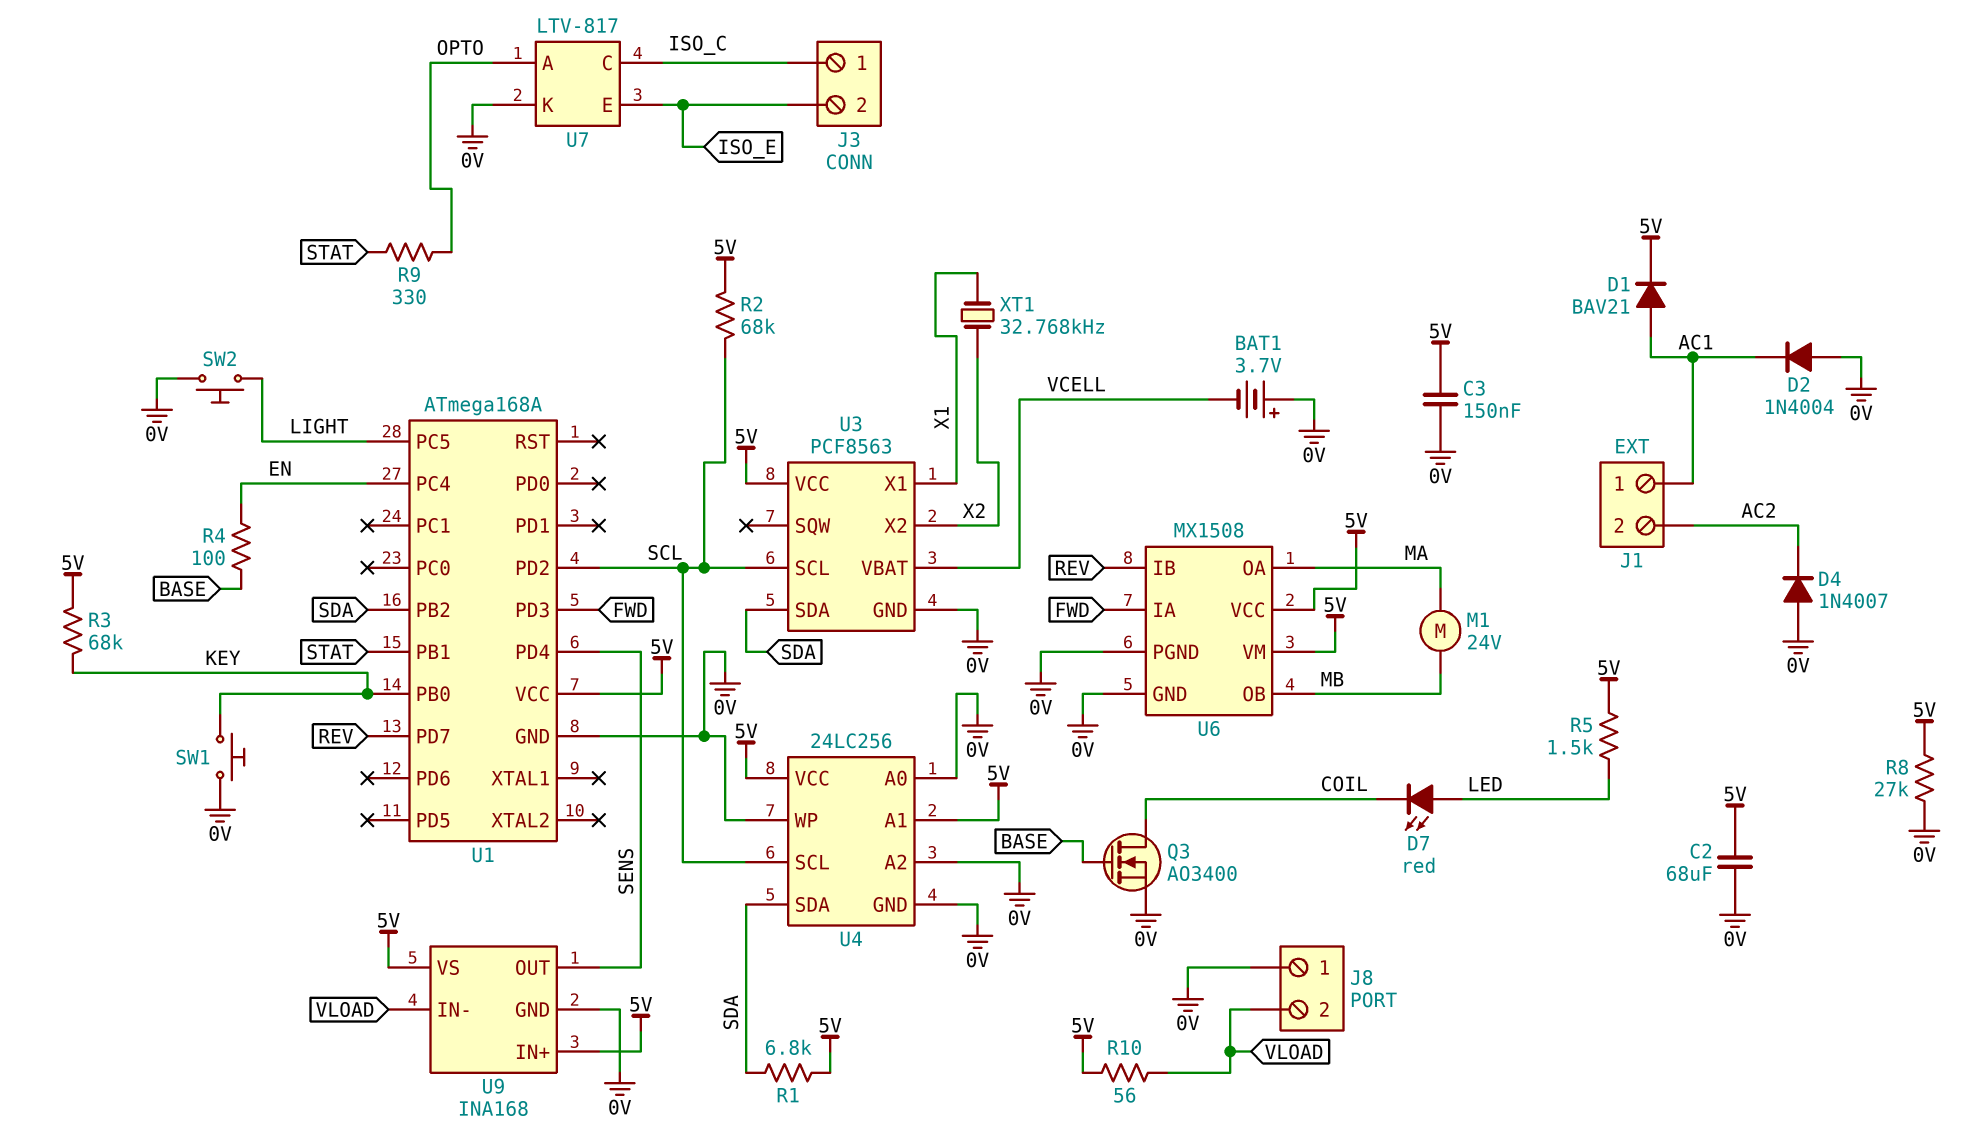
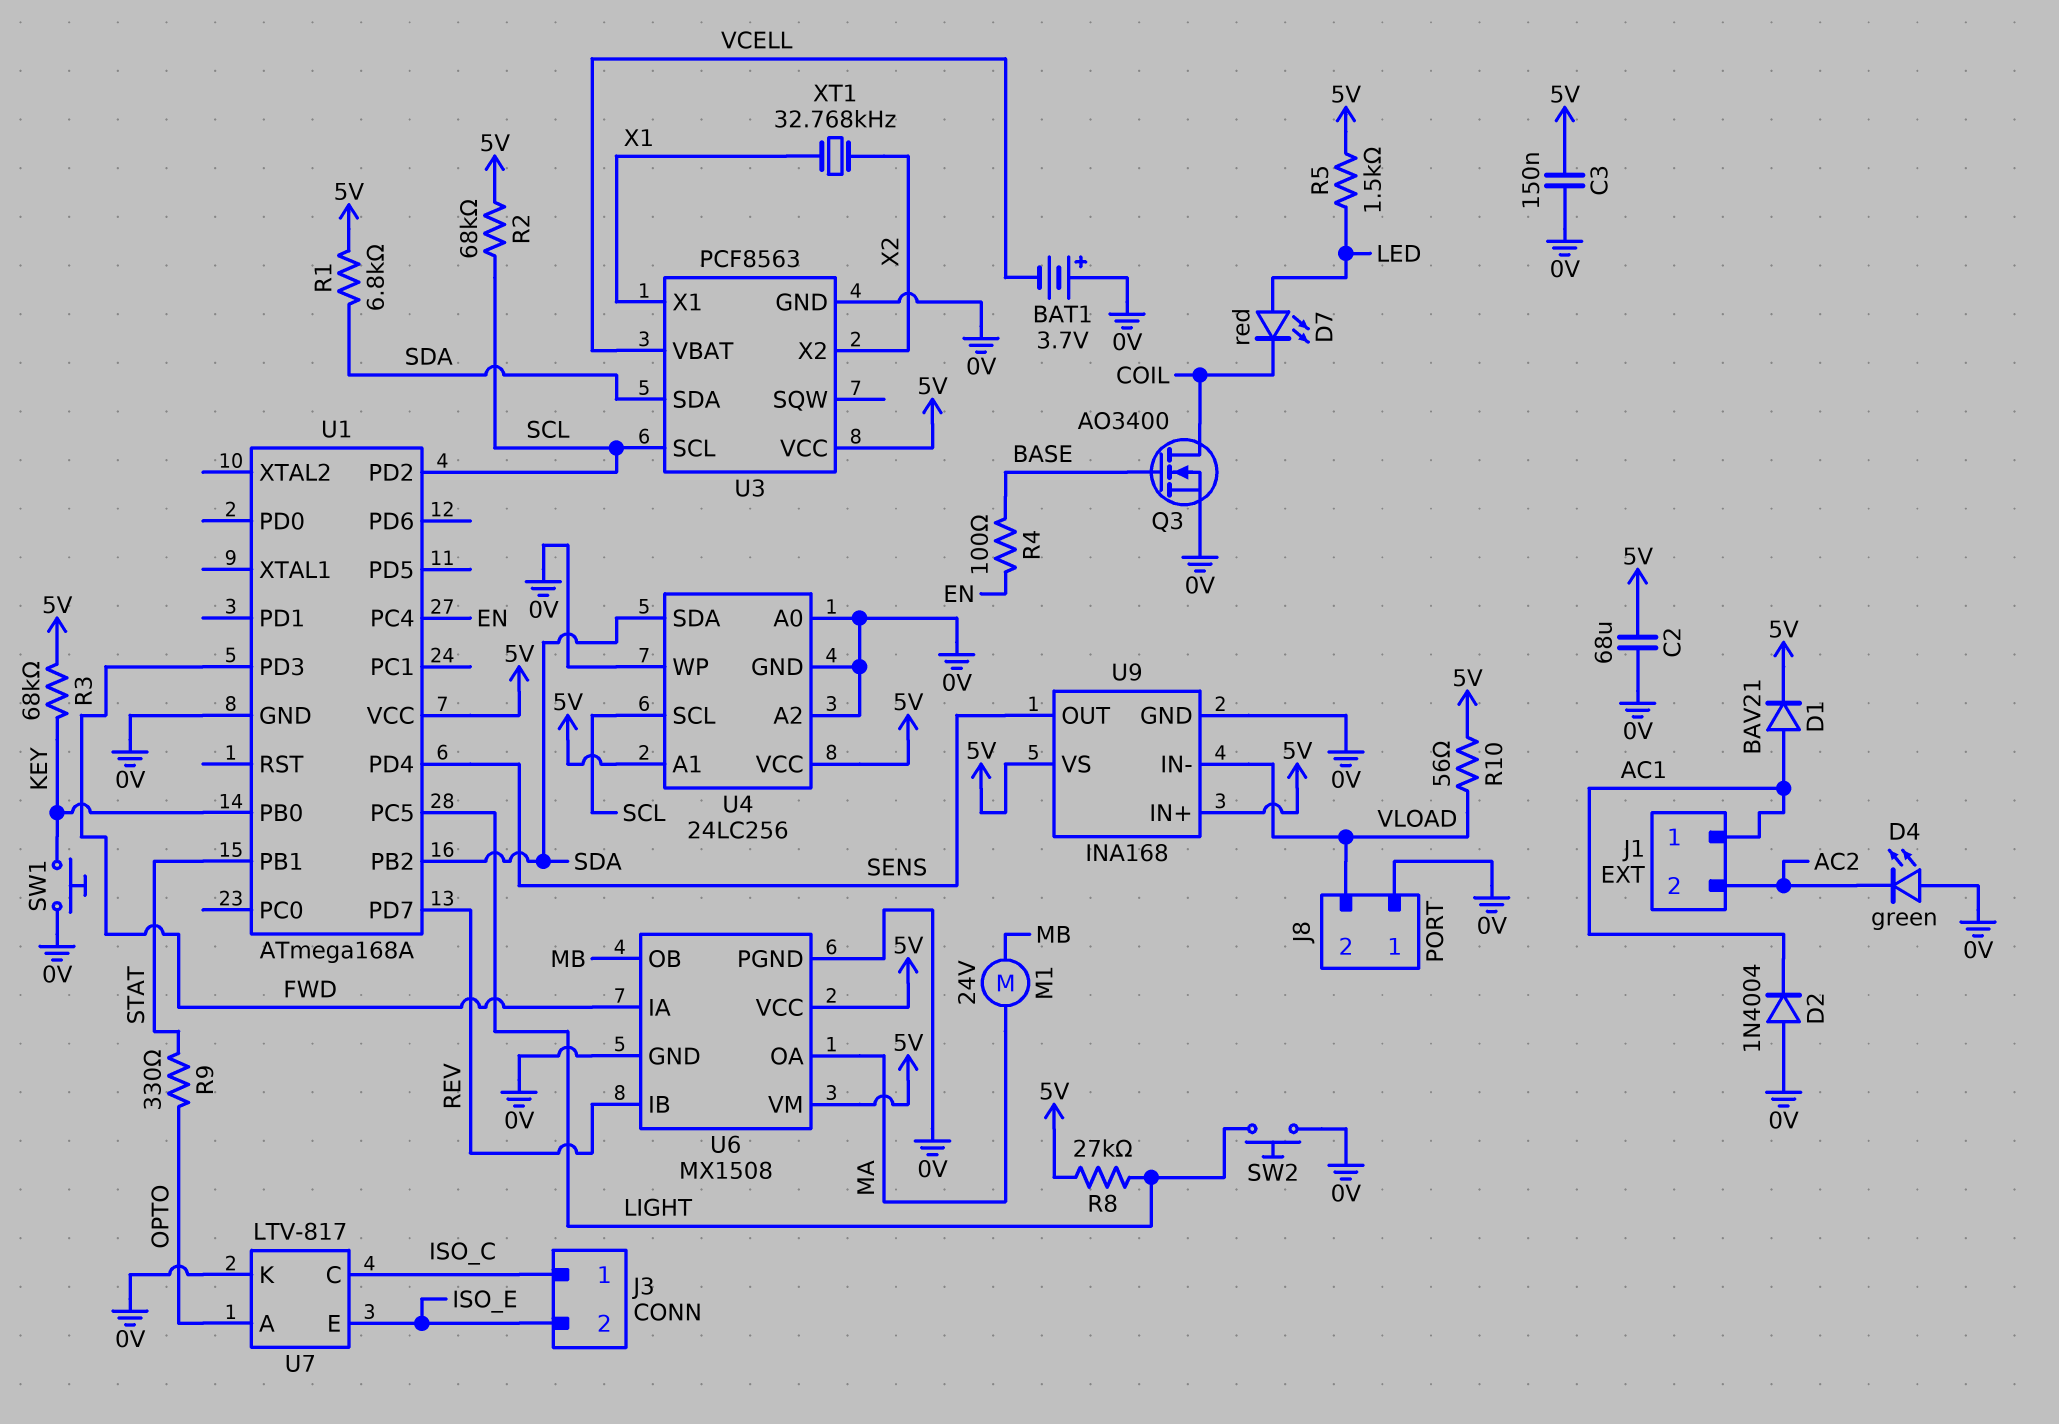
D4: diode 1N4007 (A 0V, K AC2) -> LED green (A 0V, K AC2)
R8: 27k (0V, 5V) -> 27k (5V, LIGHT)

